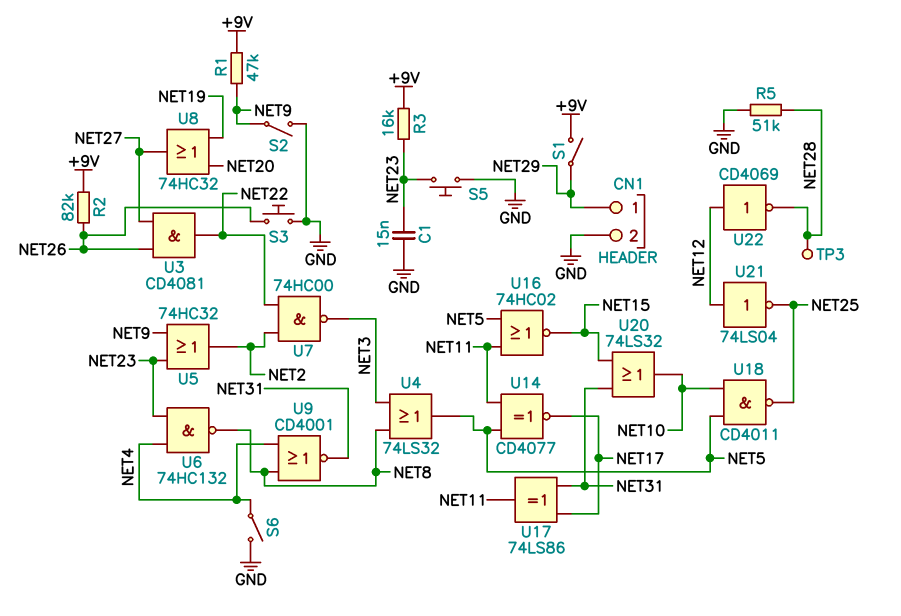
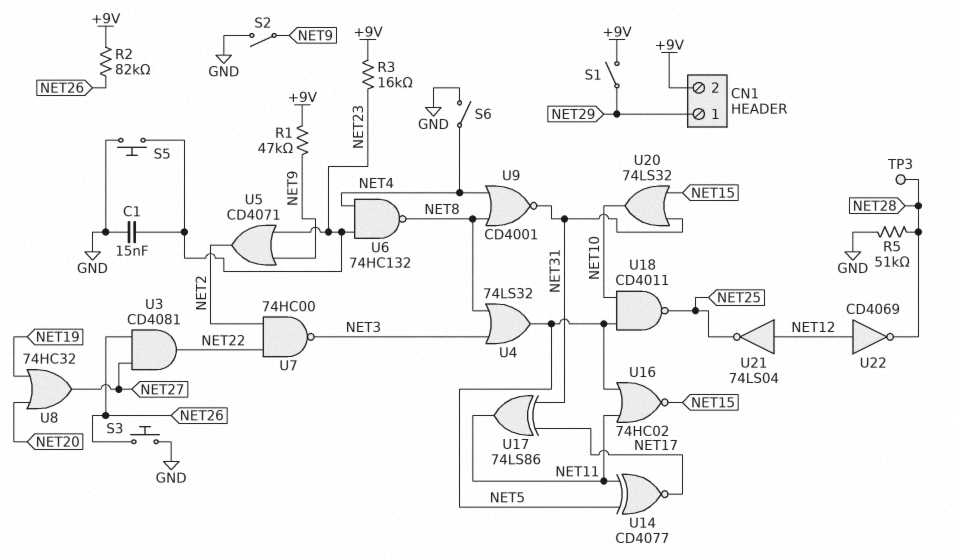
CN1 pin 2: GND -> +9V
U5: OR 74HC32 (in NET9, in NET23, out NET2) -> OR CD4071 (in NET9, in NET23, out NET2)

